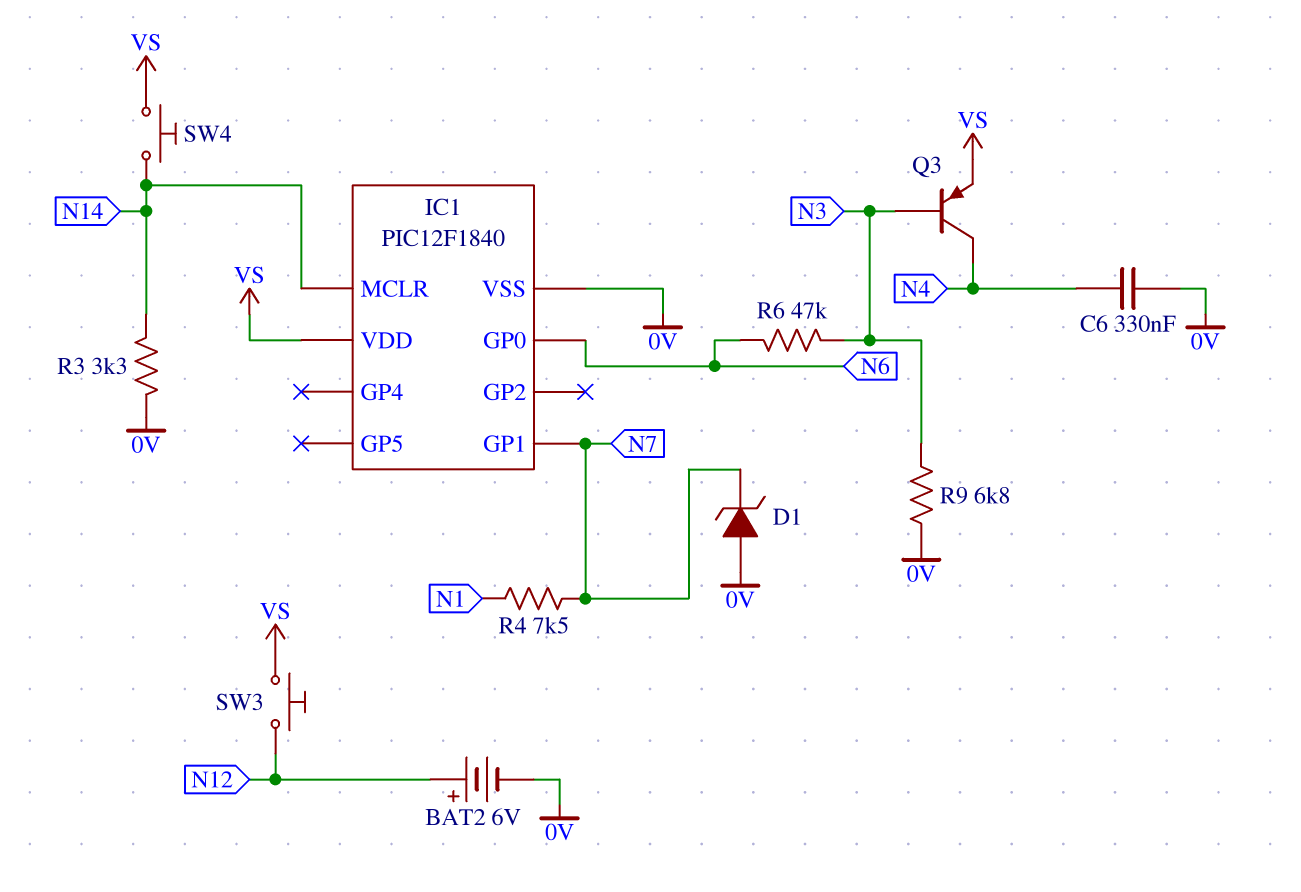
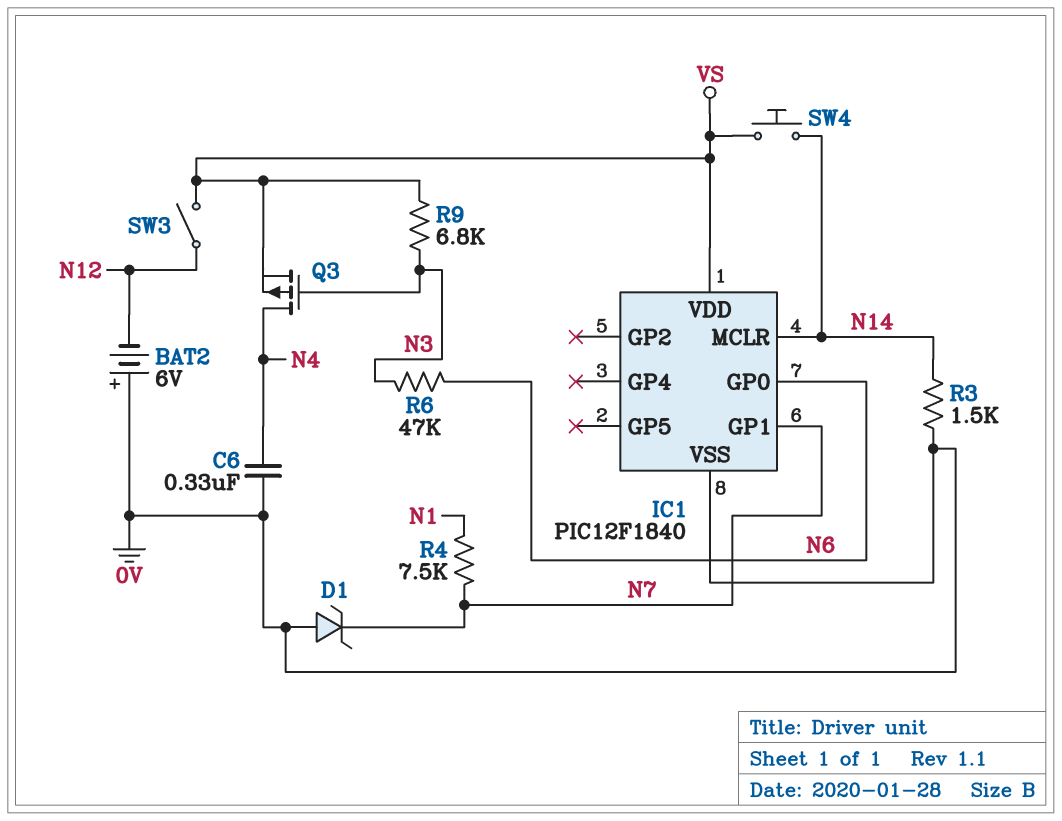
BAT2: 6V (plus N12, minus 0V) -> 6V (plus 0V, minus N12)
Q3: PNP (B N3, C N4, E VS) -> PMOS (G N3, D N4, S VS)
R3: 3.3k (0V, N14) -> 1.5k (0V, N14)
R9: 6.8k (0V, N3) -> 6.8k (N3, VS)
SW3: button (N12, VS) -> switch (N12, VS)

